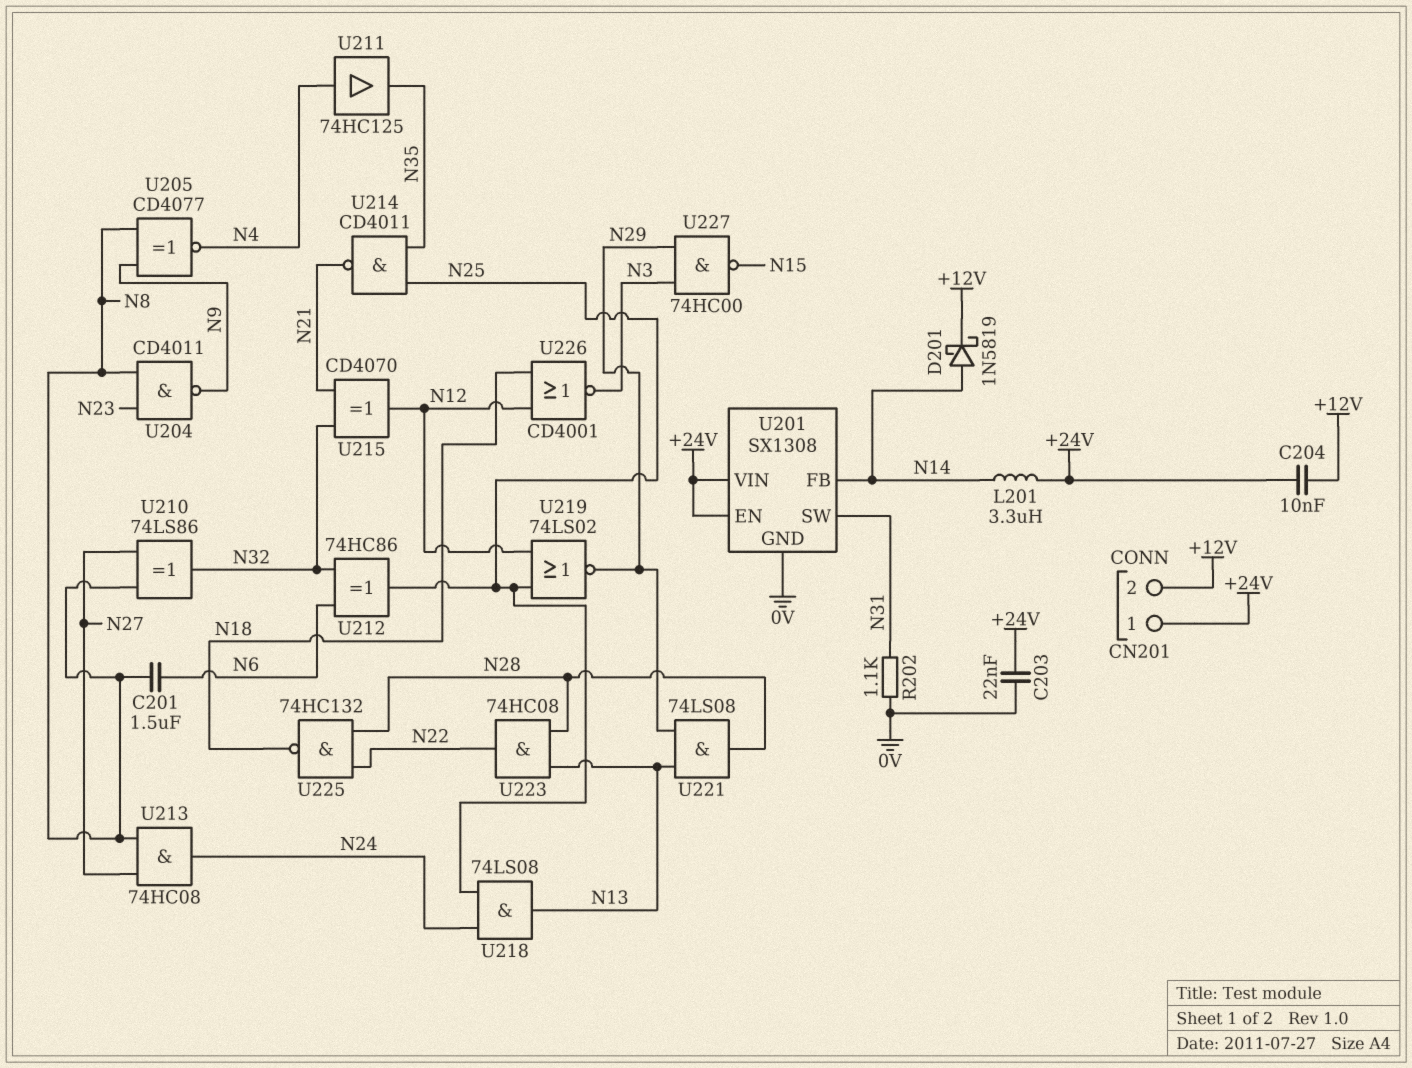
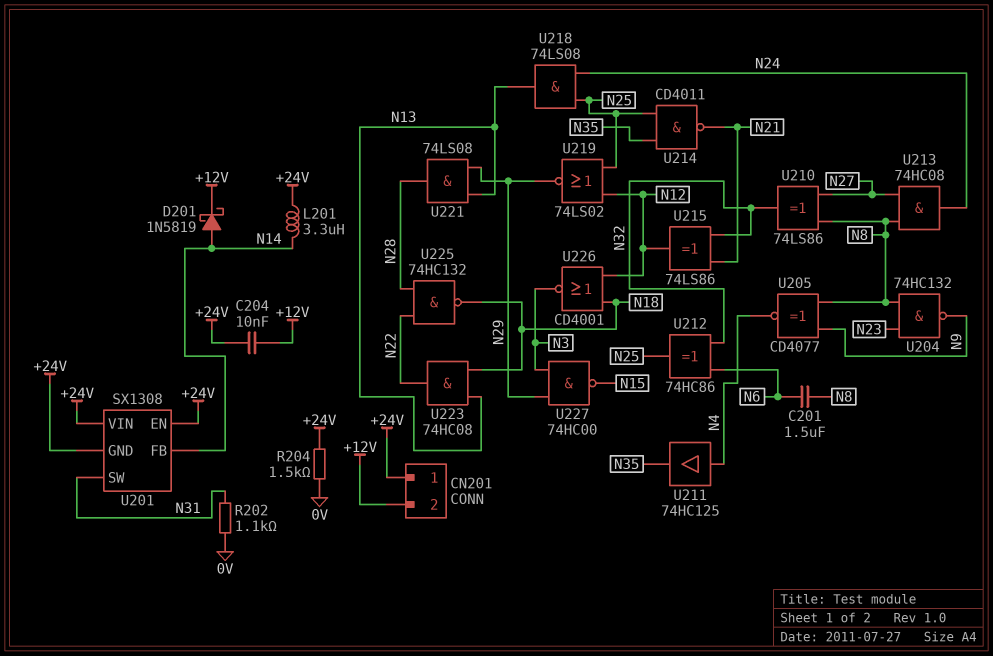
C203: 22nF (+24V, 0V) -> none
R204: none -> 1.5k (+24V, 0V)
U201 pin GND: 0V -> +24V
U204: NAND CD4011 (in N8, in N23, out N9) -> NAND 74HC132 (in N8, in N23, out N9)
U215: XOR CD4070 (in N21, in N32, out N12) -> XOR 74LS86 (in N21, in N32, out N12)
U223: AND 74HC08 (in N13, in N28, out N22) -> AND 74HC08 (in N13, in N18, out N22)

